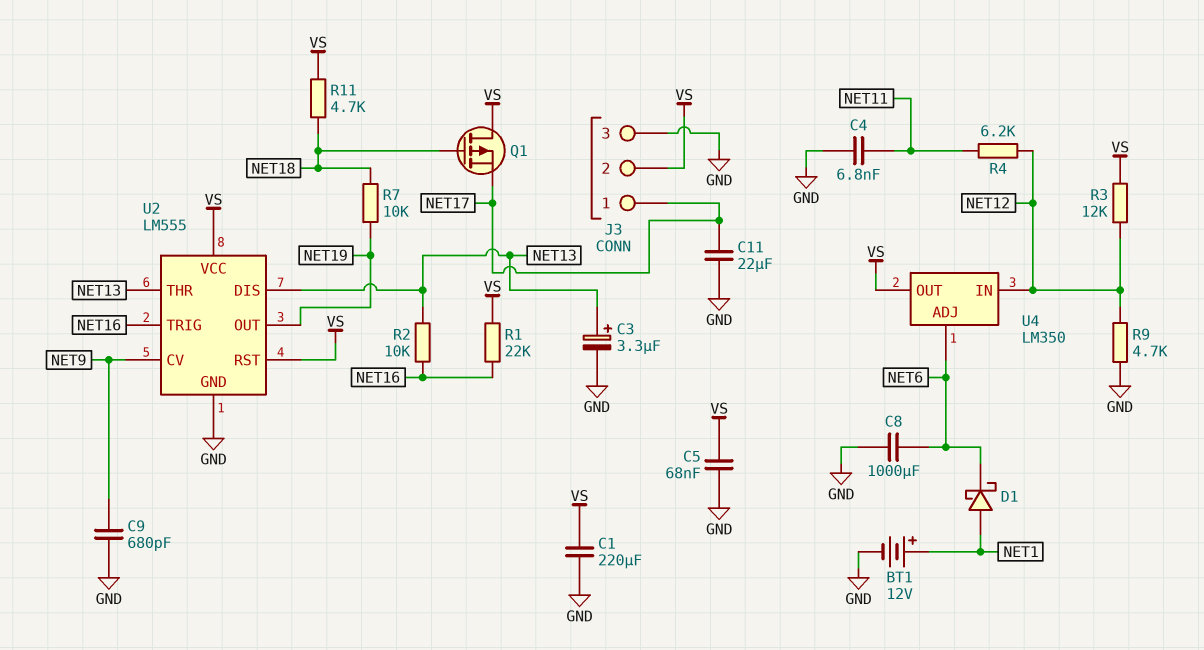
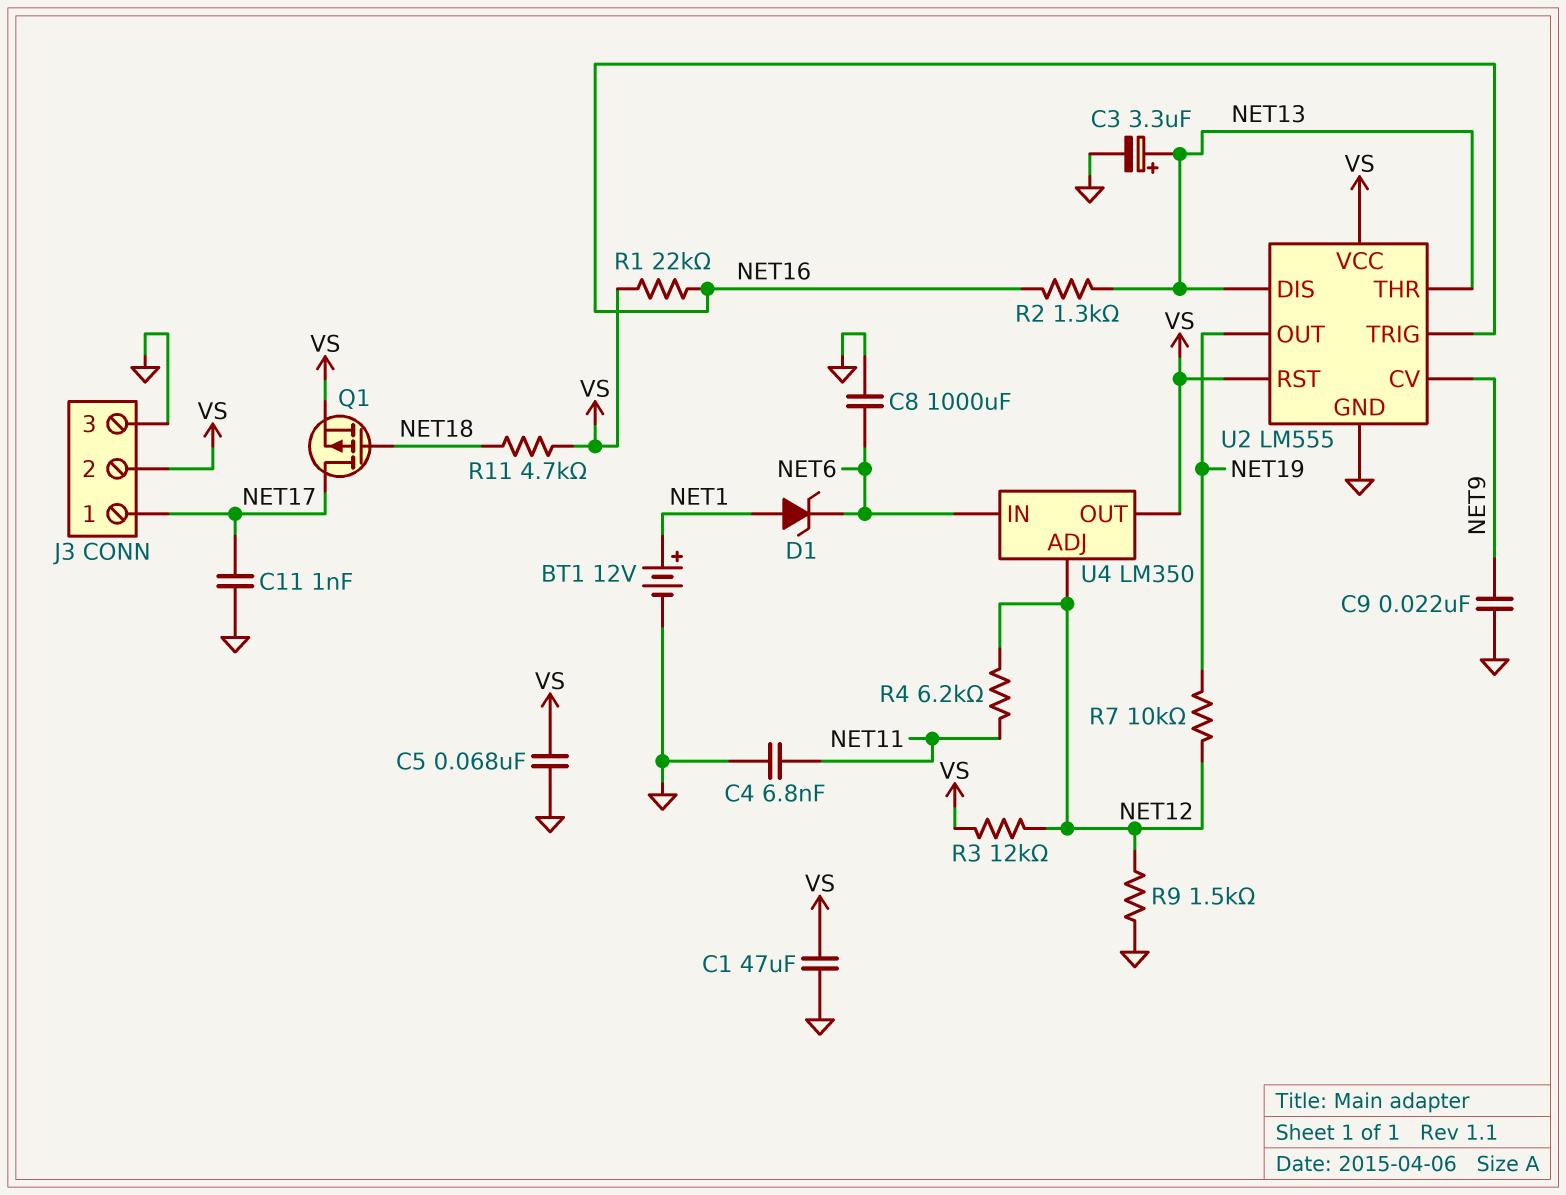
C1: 220uF (GND, VS) -> 47uF (GND, VS)
C9: 680pF (GND, NET9) -> 22nF (GND, NET9)
C11: 22uF (GND, NET17) -> 1nF (GND, NET17)
D1: schottky (A NET1, K NET6) -> zener (A NET1, K NET6)
Q1: PMOS (G NET18, D VS, S NET17) -> PMOS (G NET18, D NET17, S VS)
R2: 10k (NET13, NET16) -> 1.3k (NET13, NET16)
R7: 10k (NET18, NET19) -> 10k (NET12, NET19)
R9: 4.7k (GND, NET12) -> 1.5k (GND, NET12)
U4 pin ADJ: NET6 -> NET12
U4 pin IN: NET12 -> NET6

